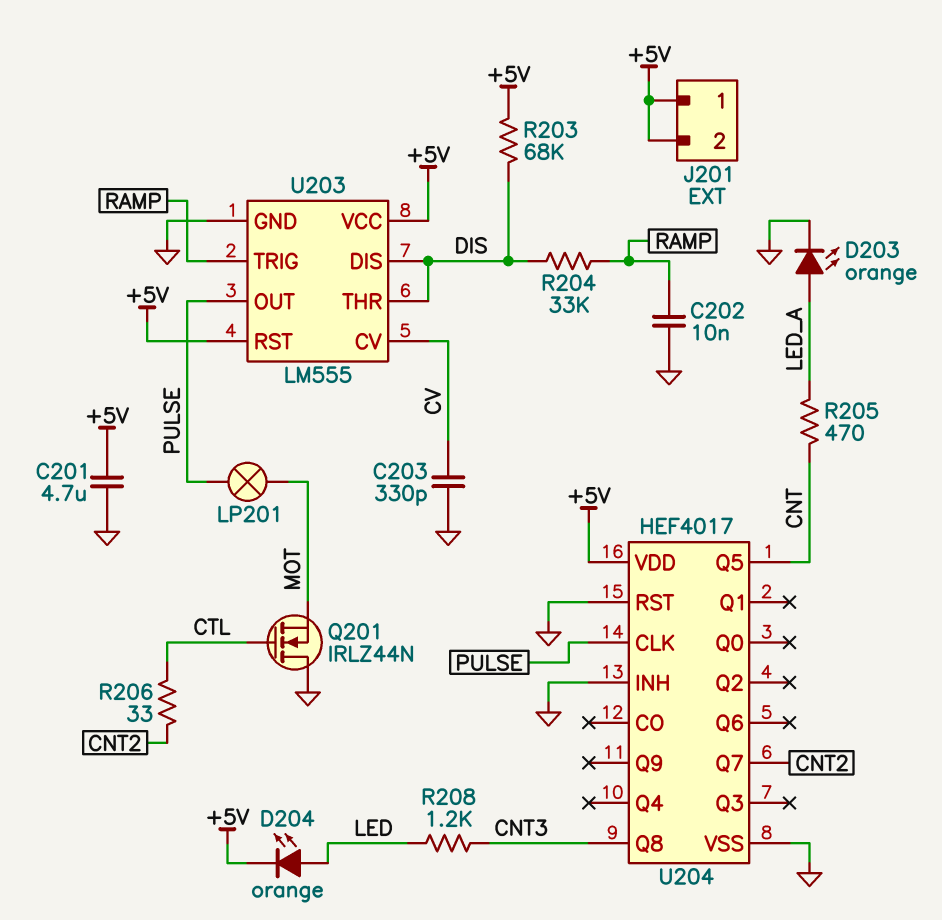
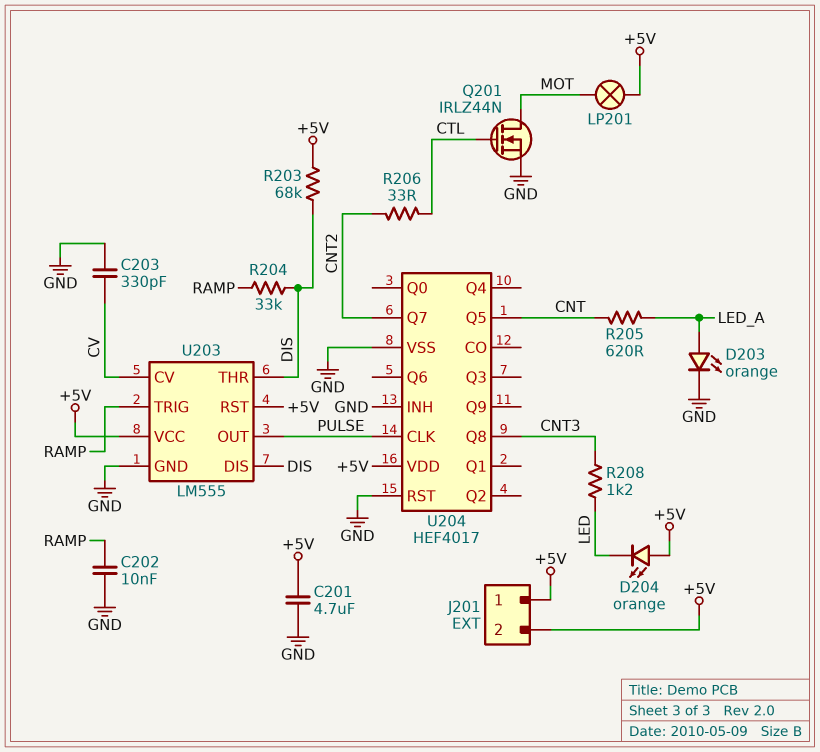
D204: LED orange (A LED, K +5V) -> LED orange (A +5V, K LED)
LP201: lamp (MOT, PULSE) -> lamp (+5V, MOT)
Q201: NMOS IRLZ44N (G CTL, D GND, S MOT) -> NMOS IRLZ44N (G CTL, D MOT, S GND)
R205: 470 (CNT, LED_A) -> 620 (CNT, LED_A)

